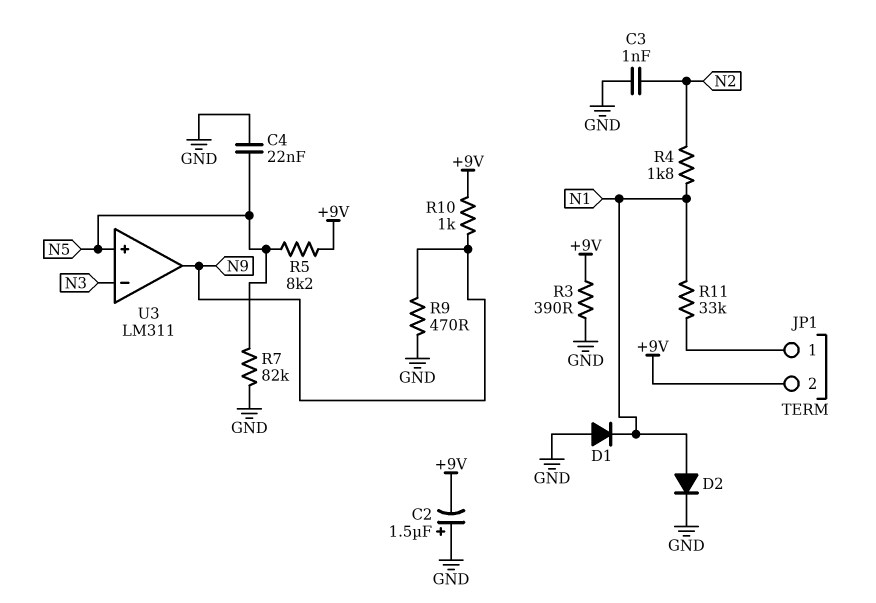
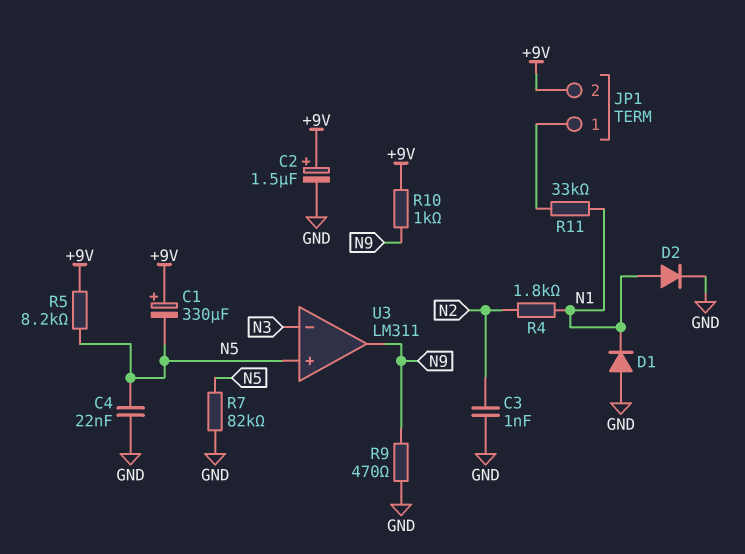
C1: none -> 330uF (plus +9V, minus N5)
C2: 1.5uF (plus GND, minus +9V) -> 1.5uF (plus +9V, minus GND)
R3: 390 (+9V, GND) -> none

